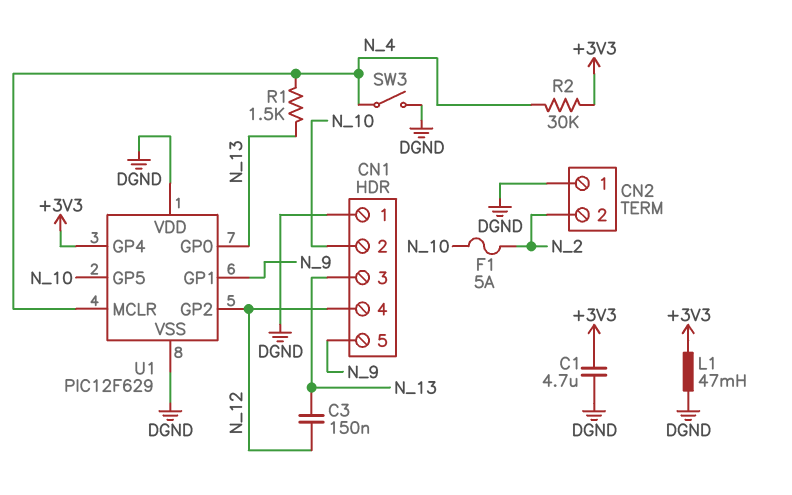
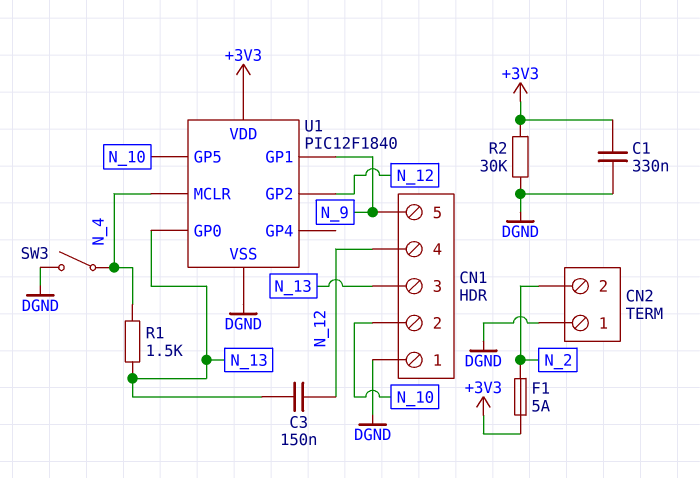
C1: 4.7uF (+3V3, DGND) -> 330nF (+3V3, DGND)
F1: 5A (N_2, N_10) -> 5A (+3V3, N_2)
L1: 47mH (+3V3, DGND) -> none
R2: 30k (+3V3, N_4) -> 30k (+3V3, DGND)
U1: PIC12F629 -> PIC12F1840
U1 pin GP4: +3V3 -> none
U1 pin VDD: DGND -> +3V3

